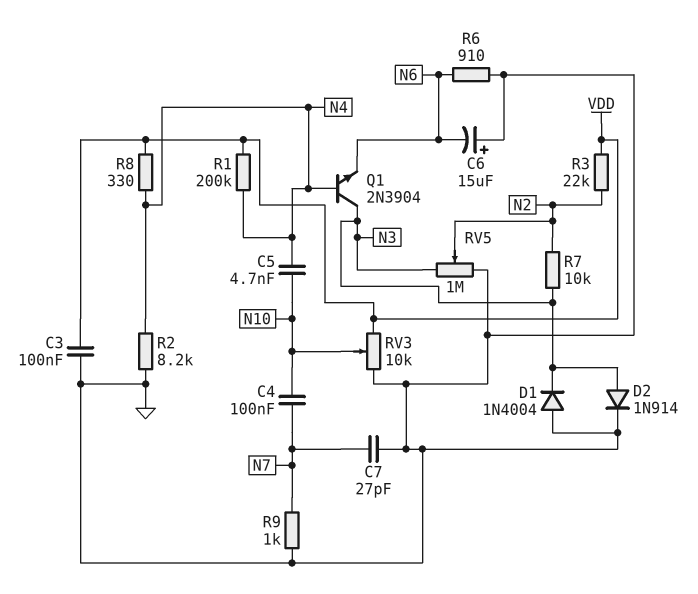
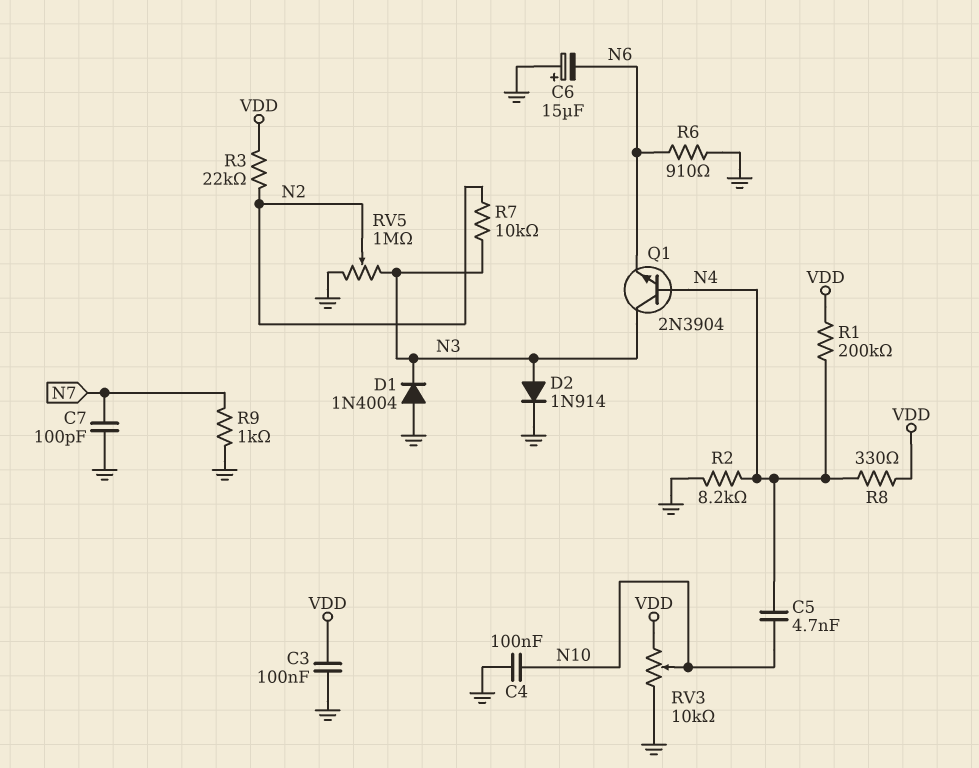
C4: 100nF (N7, N10) -> 100nF (GND, N10)
C7: 27pF (GND, N7) -> 100pF (GND, N7)

